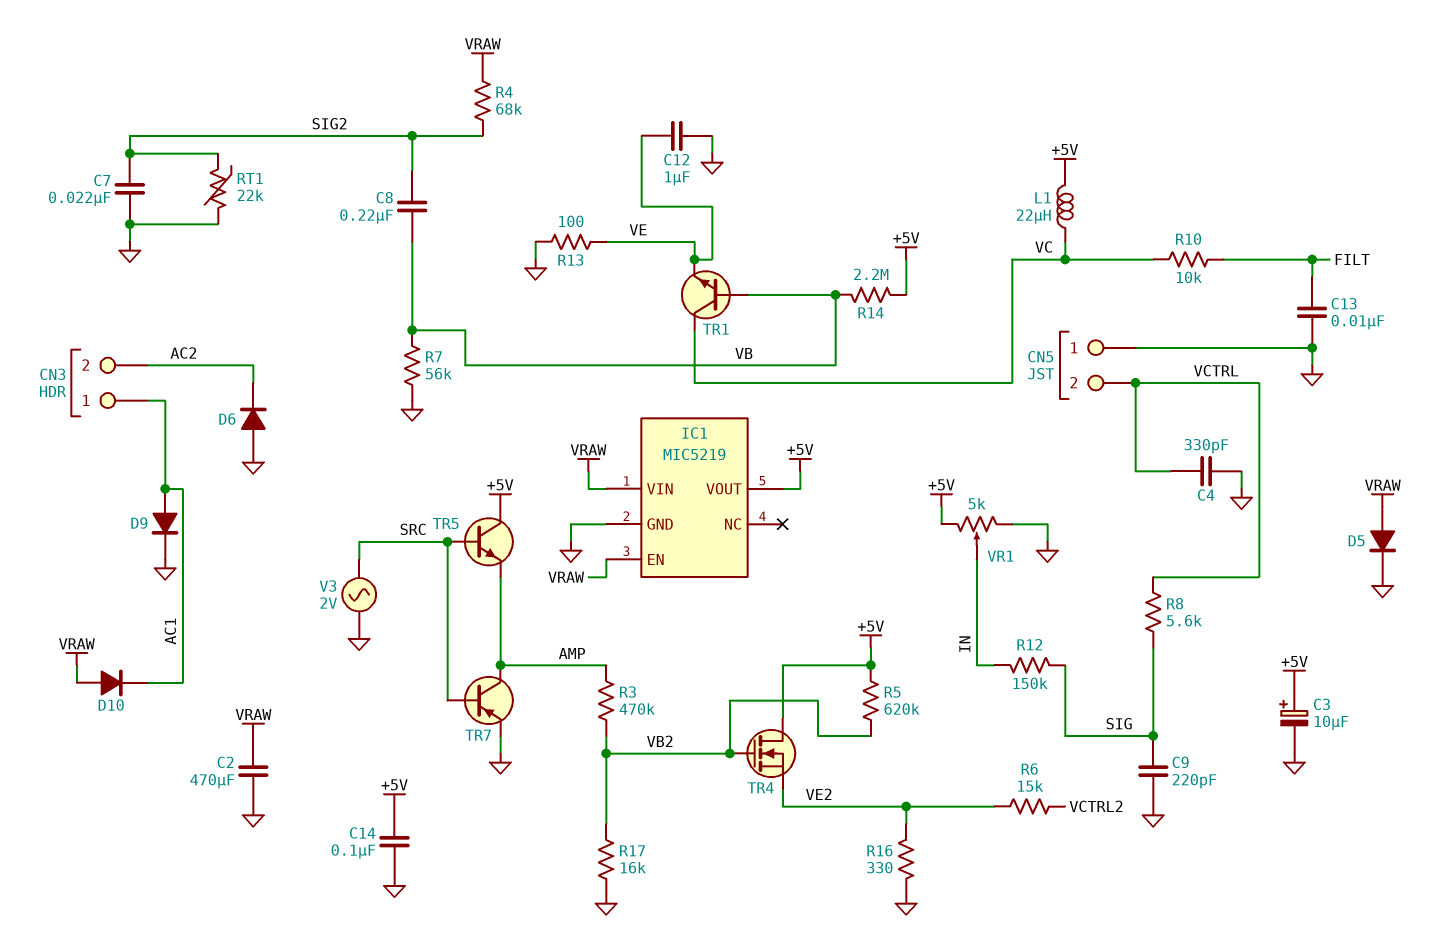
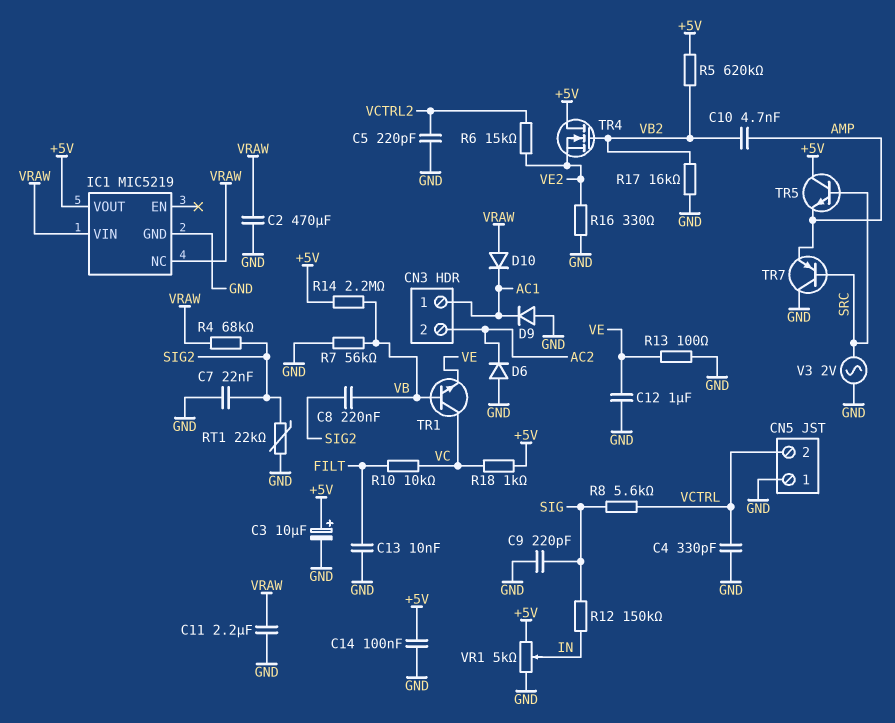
C5: none -> 220pF (GND, VCTRL2)
C10: none -> 4.7nF (AMP, VB2)
C11: none -> 2.2uF (GND, VRAW)
D5: diode (A VRAW, K GND) -> none
D9: diode (A AC1, K GND) -> diode (A GND, K AC1)
IC1 pin EN: VRAW -> none
IC1 pin NC: none -> VRAW
L1: 22uH (+5V, VC) -> none
R3: 470k (AMP, VB2) -> none
R18: none -> 1k (+5V, VC)
TR7: PNP (B SRC, C AMP, E GND) -> PNP (B SRC, C GND, E AMP)

